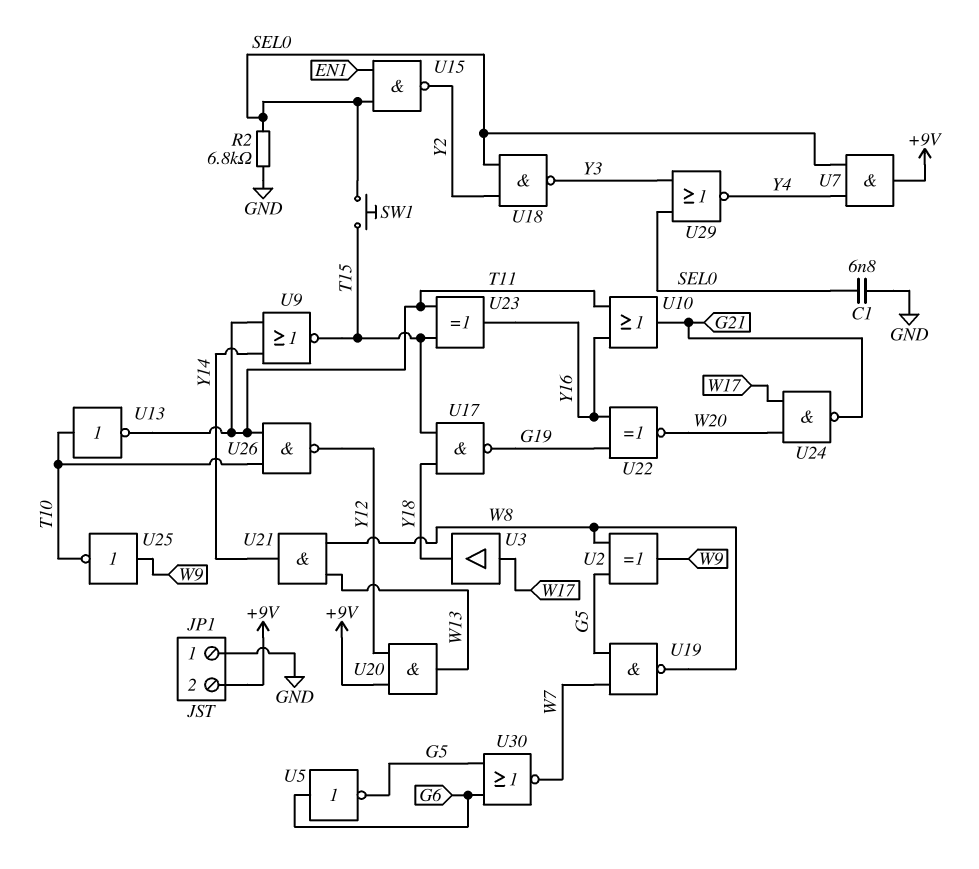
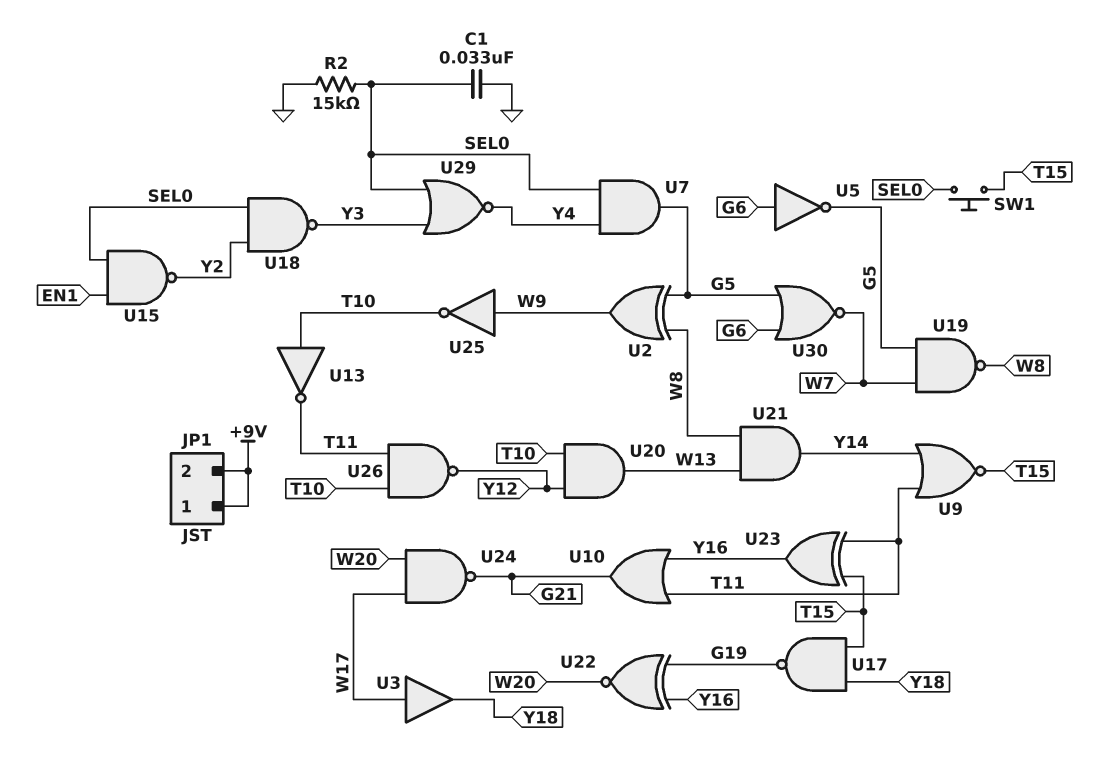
C1: 6.8nF (GND, SEL0) -> 33nF (GND, SEL0)
JP1 pin 1: GND -> +9V
R2: 6.8k (GND, SEL0) -> 15k (GND, SEL0)
U7: AND (in SEL0, in Y4, out +9V) -> AND (in SEL0, in Y4, out G5)
U20: AND (in +9V, in Y12, out W13) -> AND (in T10, in Y12, out W13)

